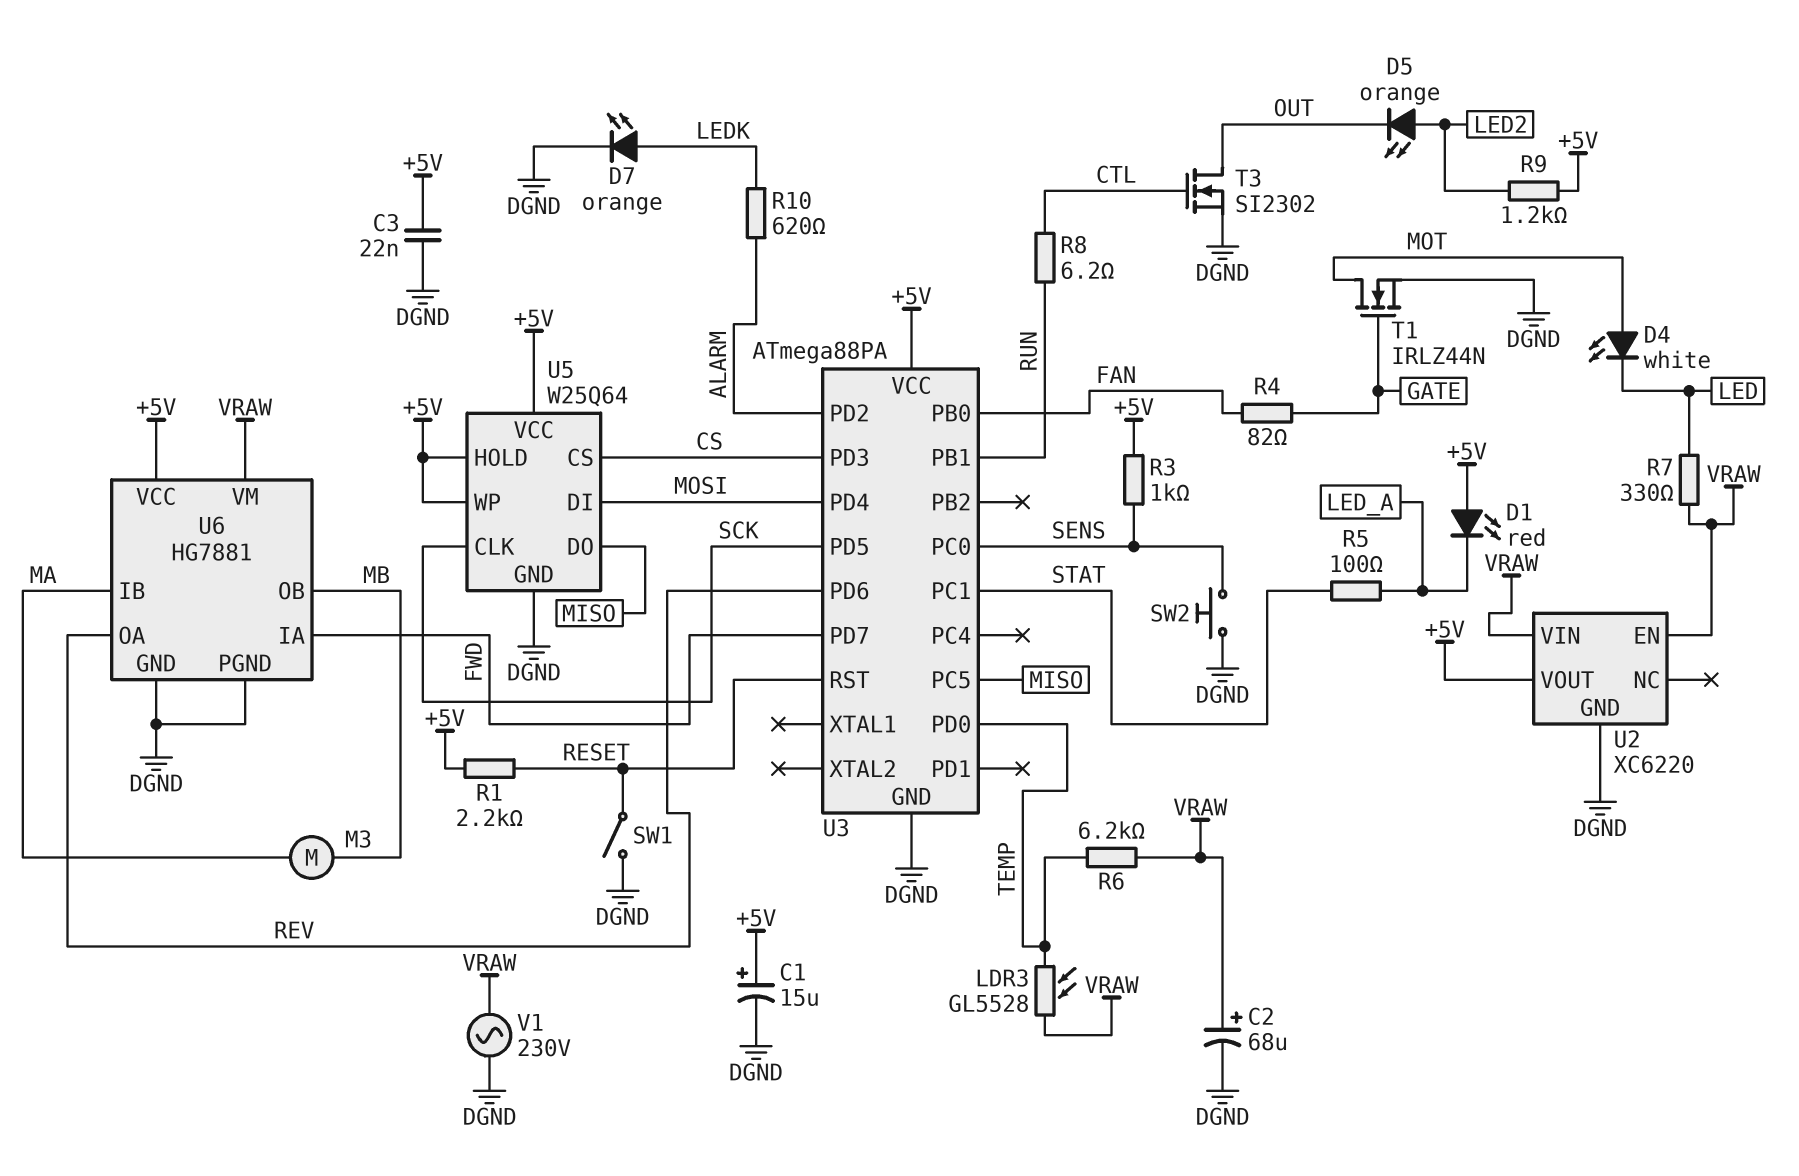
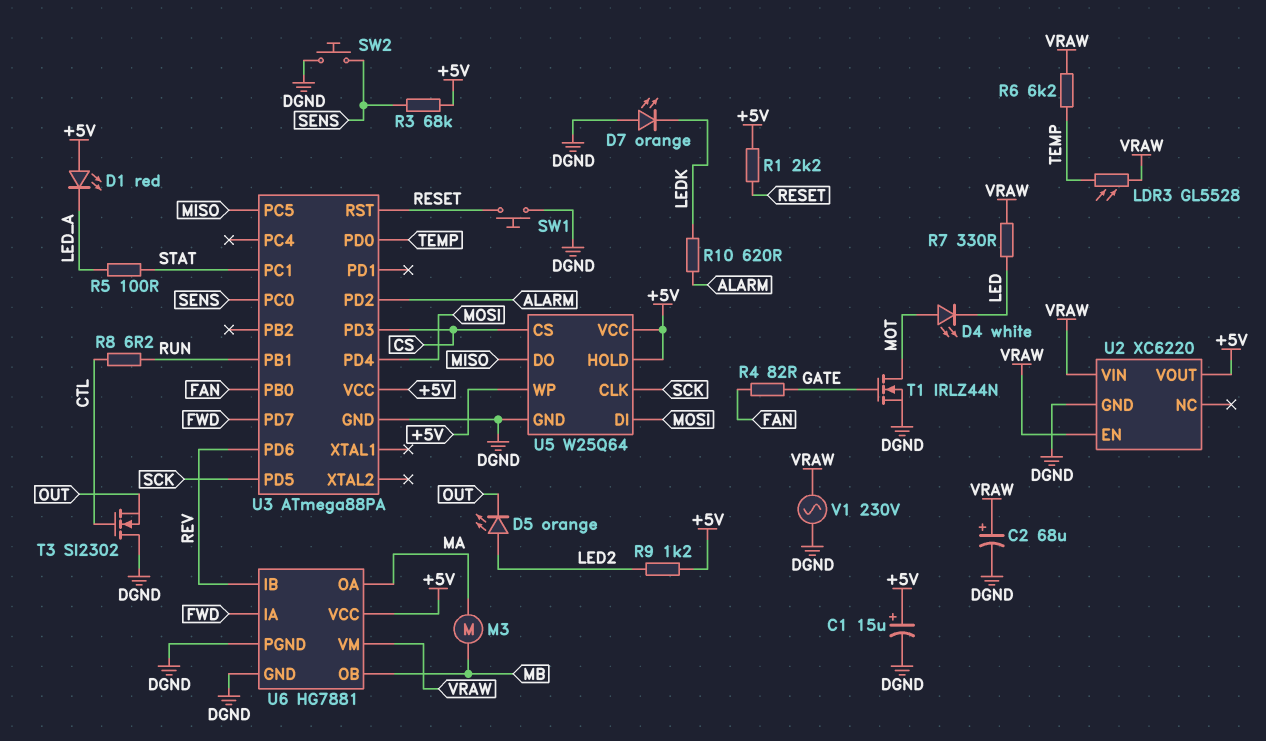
C3: 22nF (+5V, DGND) -> none
D7: LED orange (A LEDK, K DGND) -> LED orange (A DGND, K LEDK)
R3: 1k (+5V, SENS) -> 68k (+5V, SENS)
SW1: switch (DGND, RESET) -> button (DGND, RESET)
T3: NMOS SI2302 (G CTL, D OUT, S DGND) -> NMOS SI2302 (G CTL, D DGND, S OUT)
U6 pin IB: MA -> REV
U6 pin OA: REV -> MA

